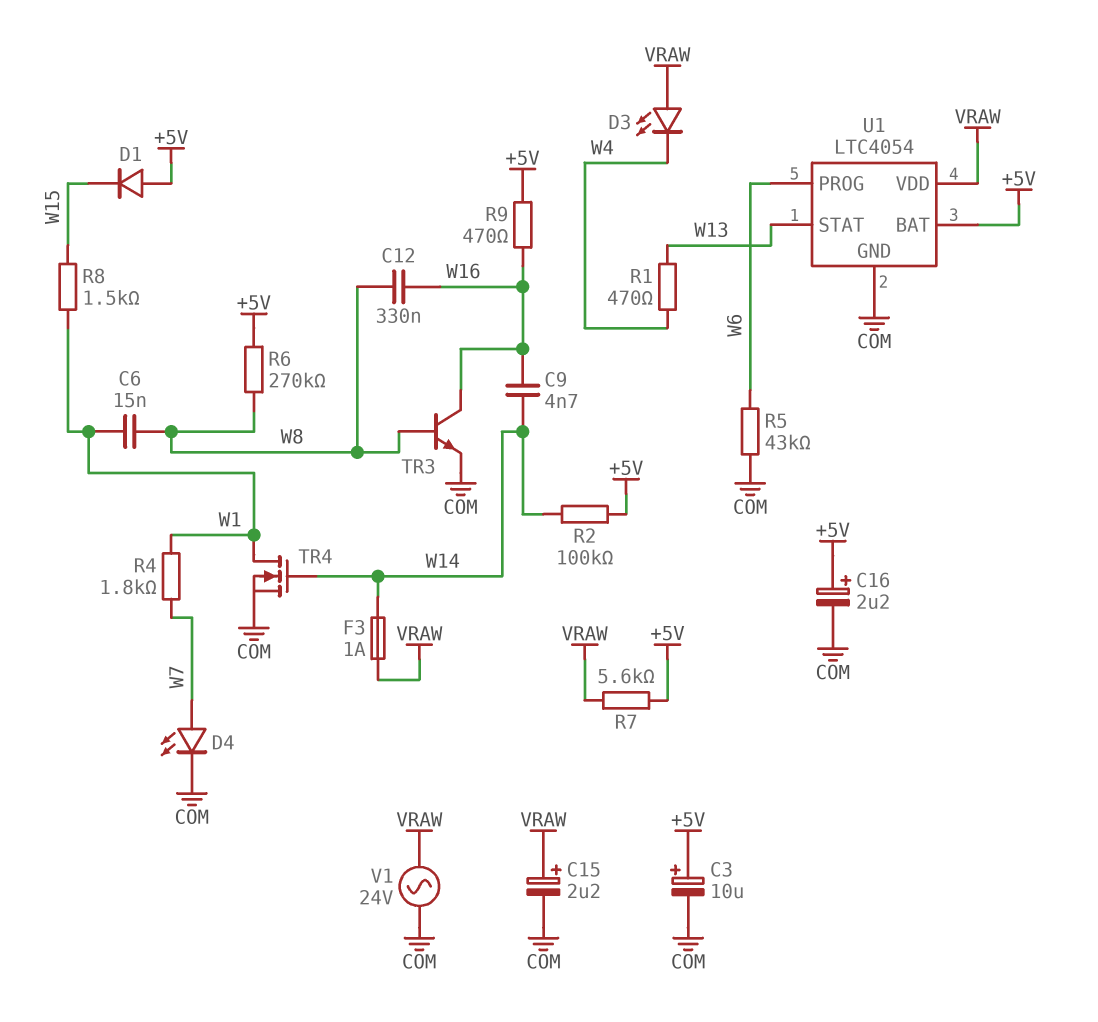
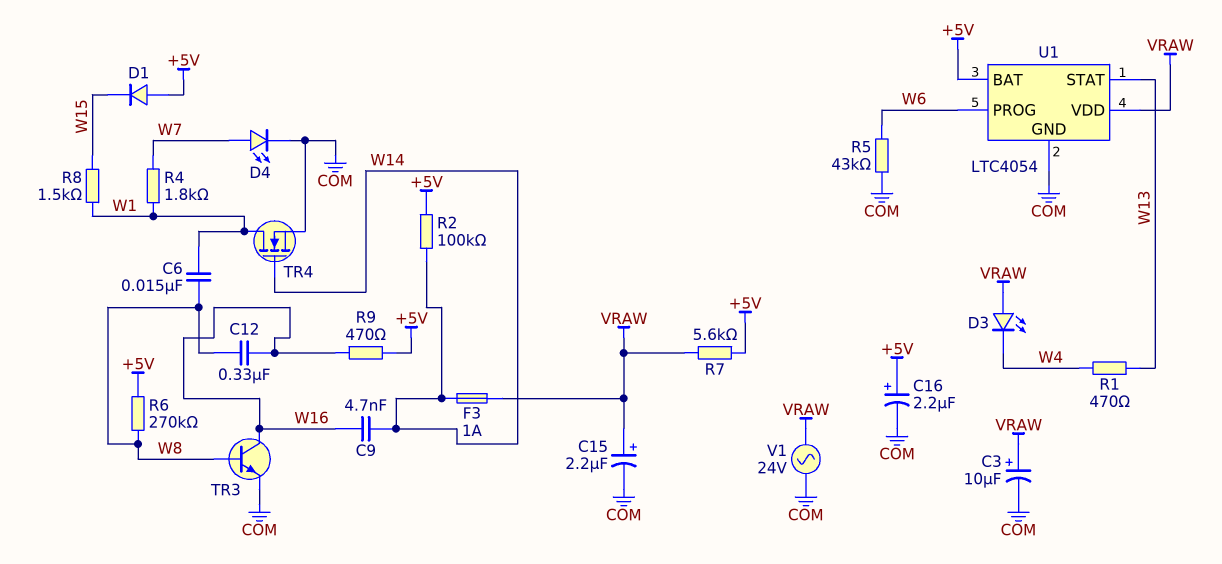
C3: 10uF (plus +5V, minus COM) -> 10uF (plus VRAW, minus COM)

